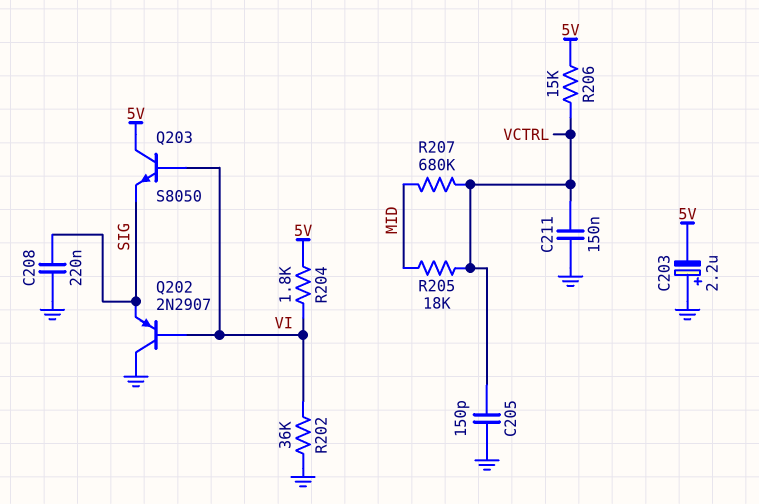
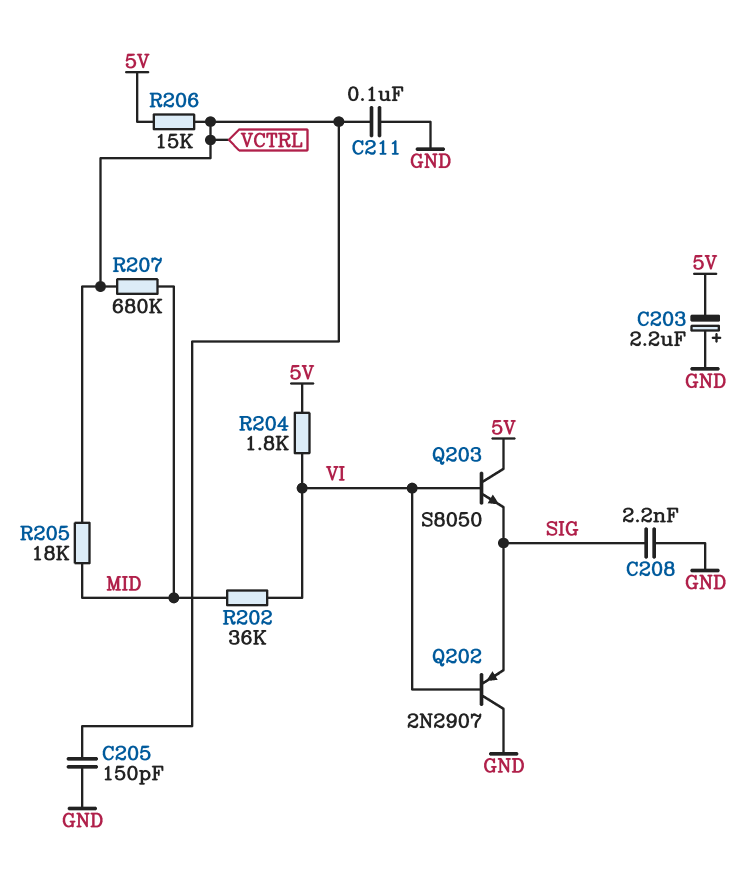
C208: 220nF (GND, SIG) -> 2.2nF (GND, SIG)
C211: 150nF (GND, VCTRL) -> 100nF (GND, VCTRL)
R202: 36k (GND, VI) -> 36k (MID, VI)

